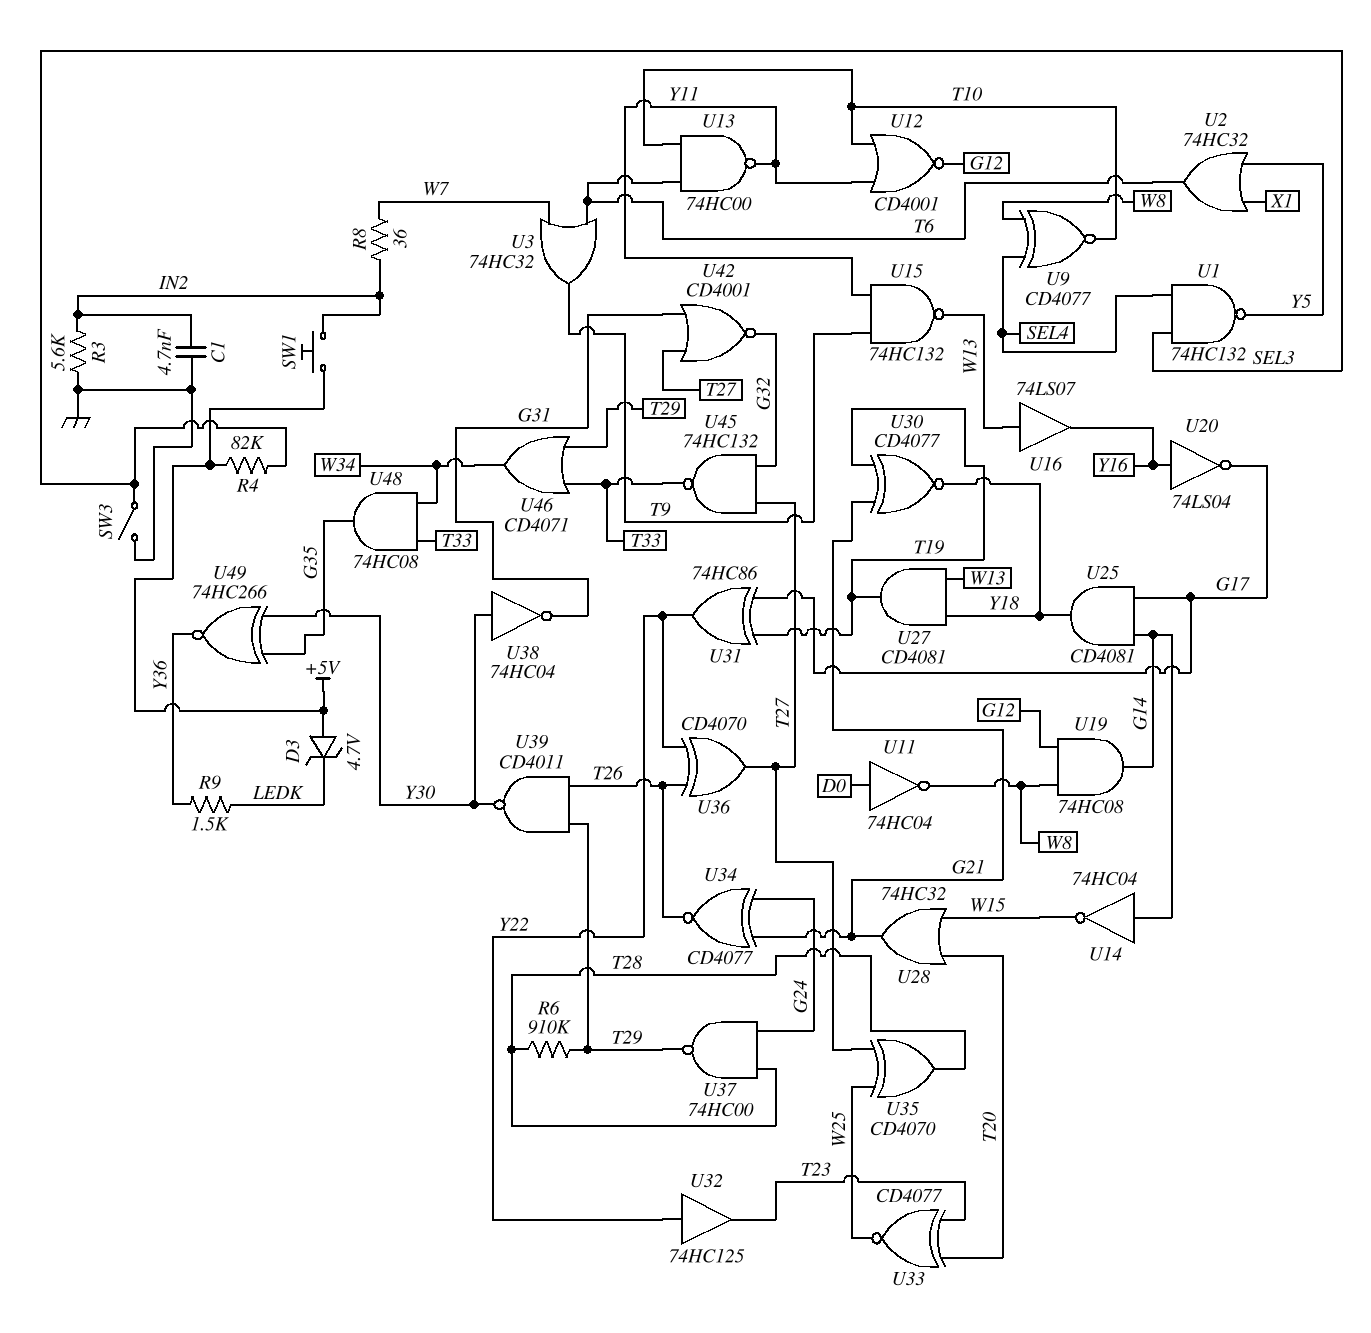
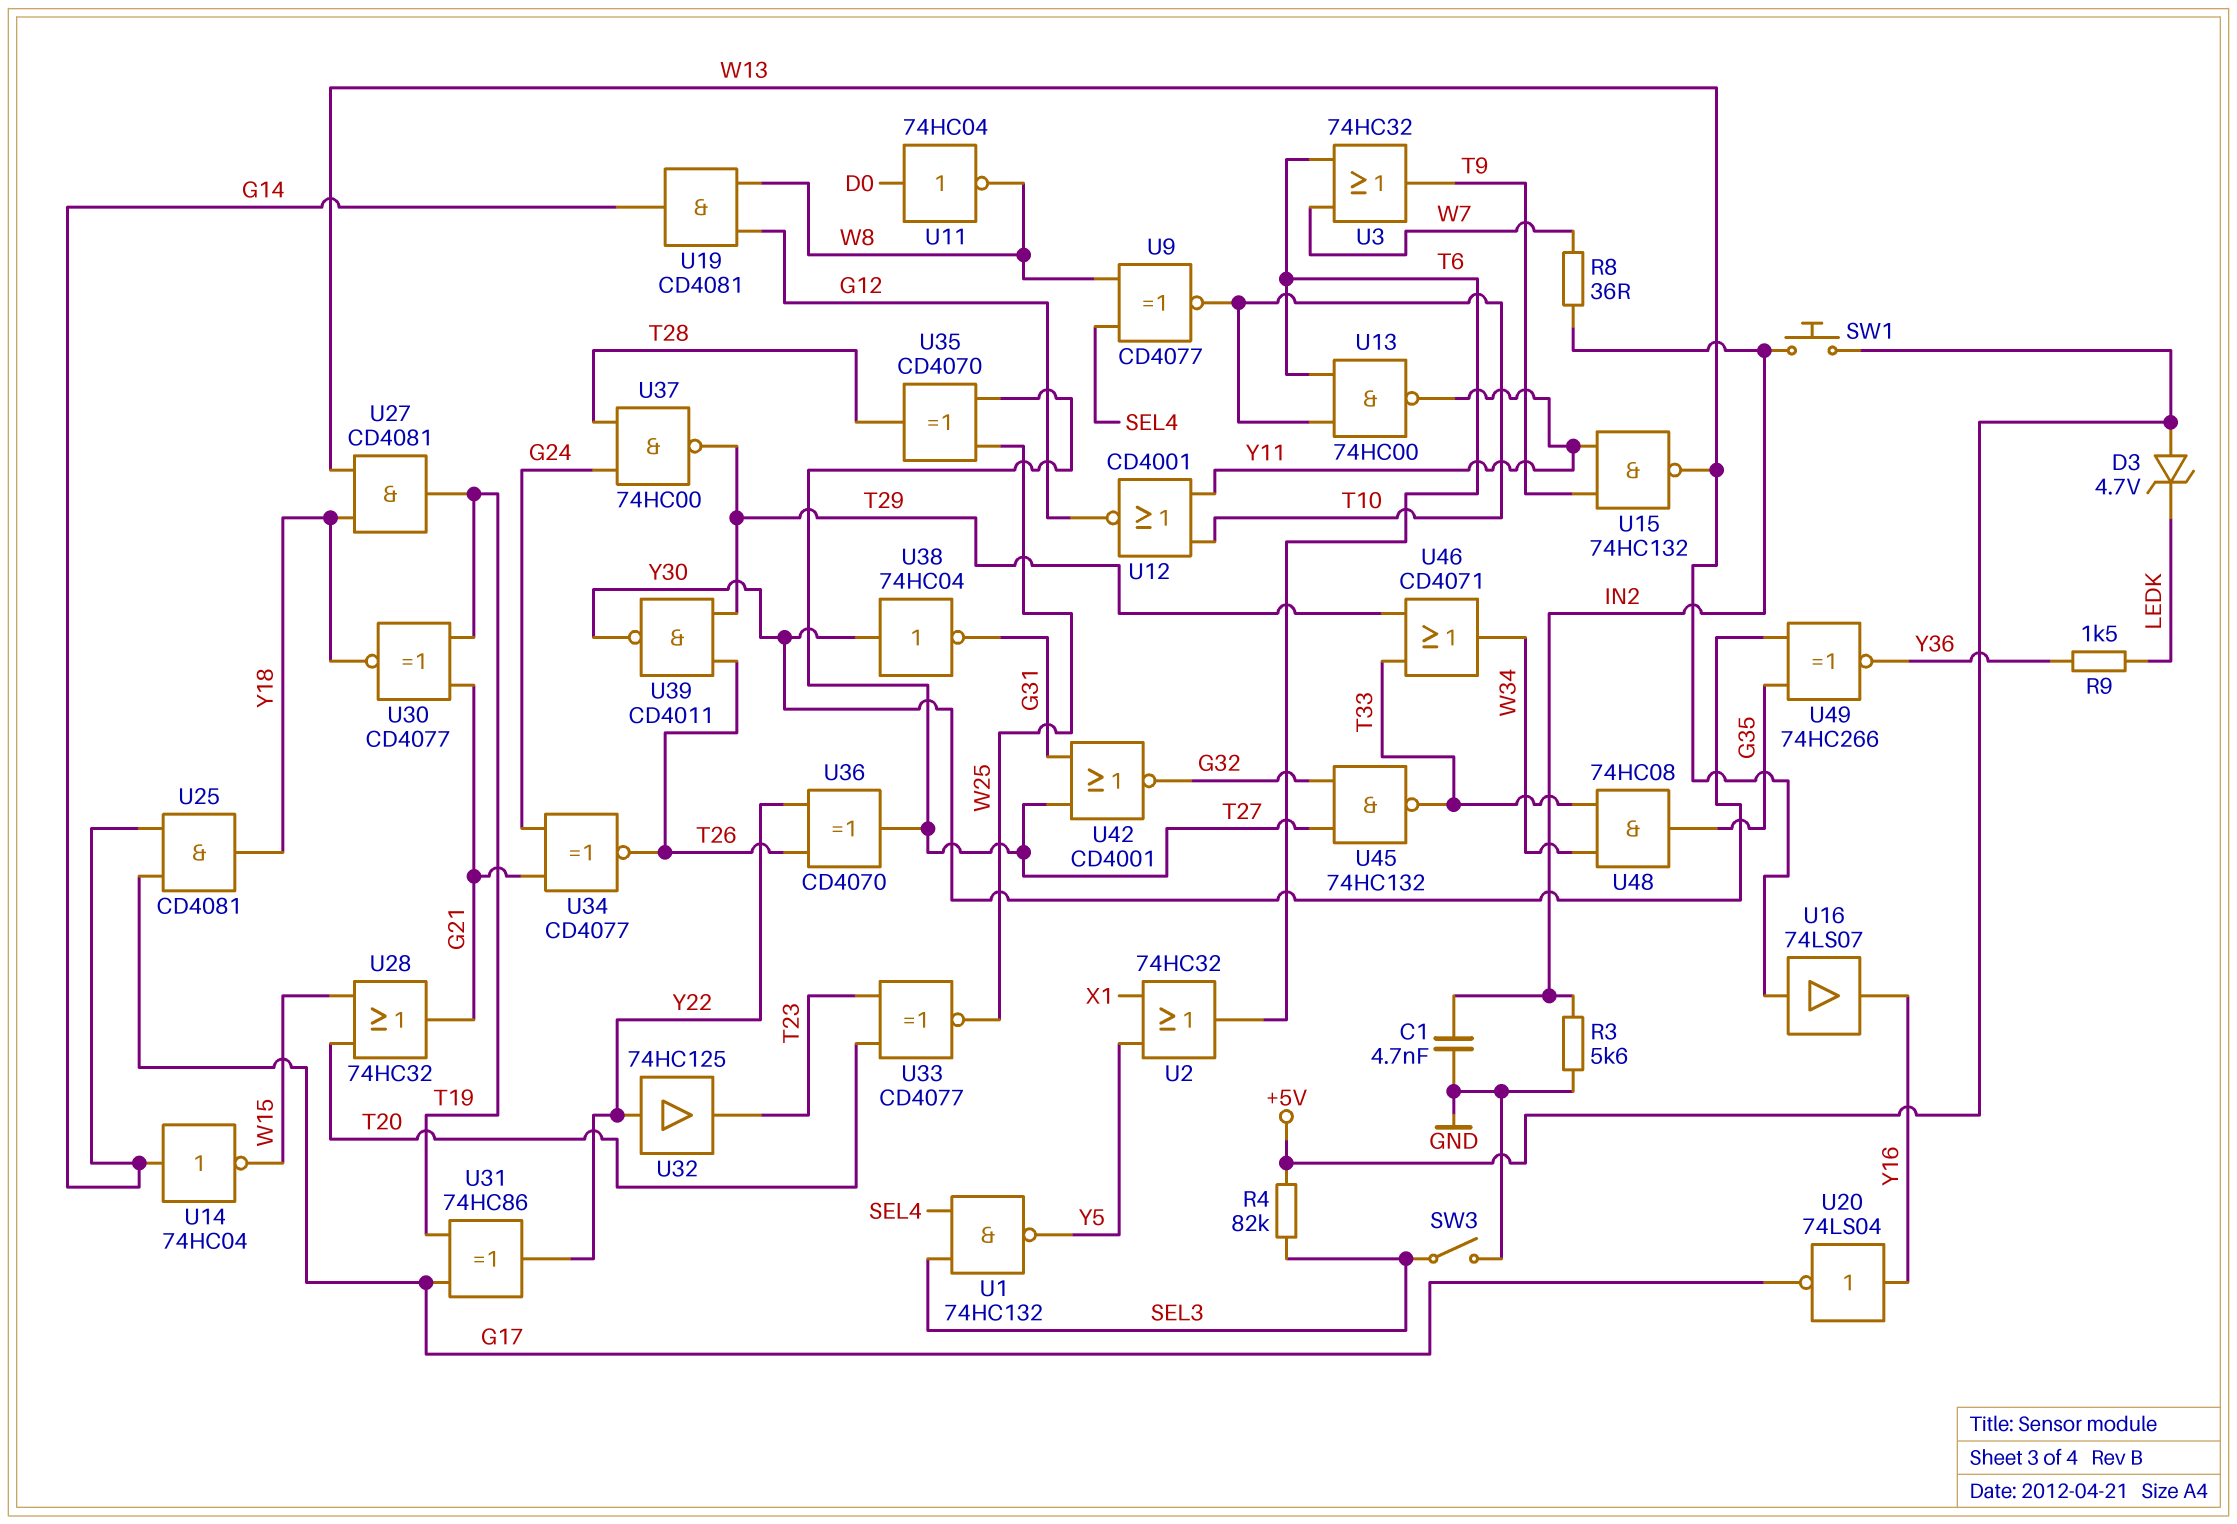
R6: 910k (T28, T29) -> none
U19: AND 74HC08 (in G12, in W8, out G14) -> AND CD4081 (in G12, in W8, out G14)

